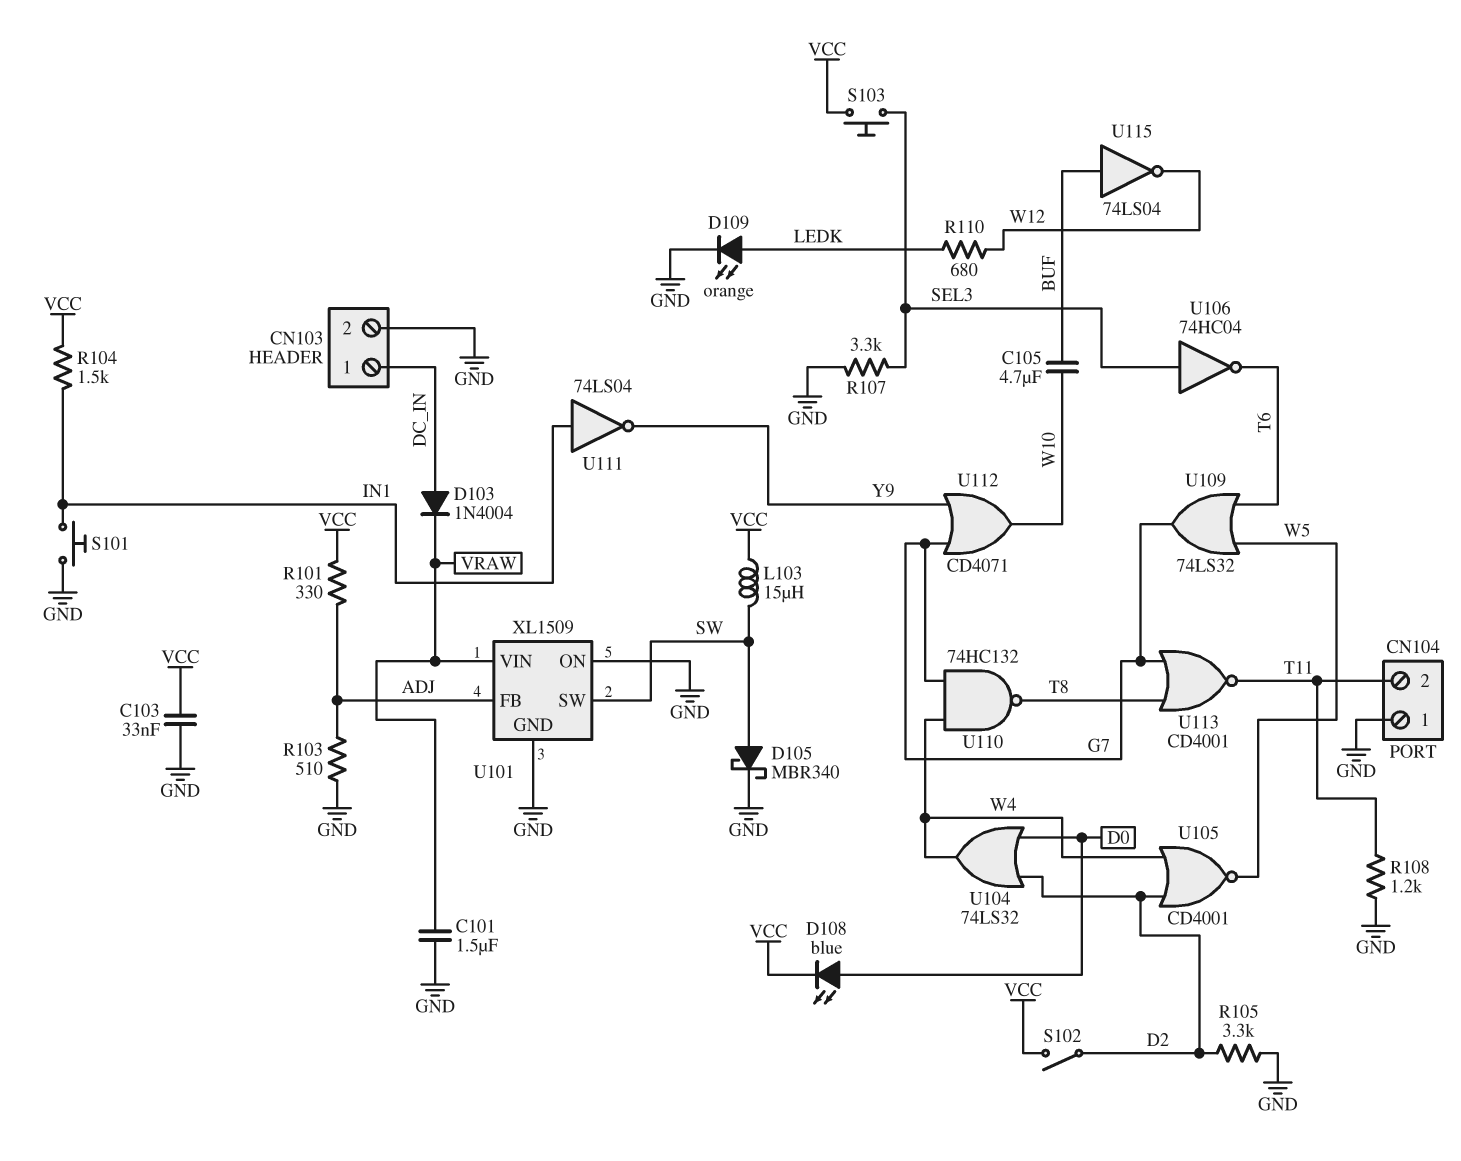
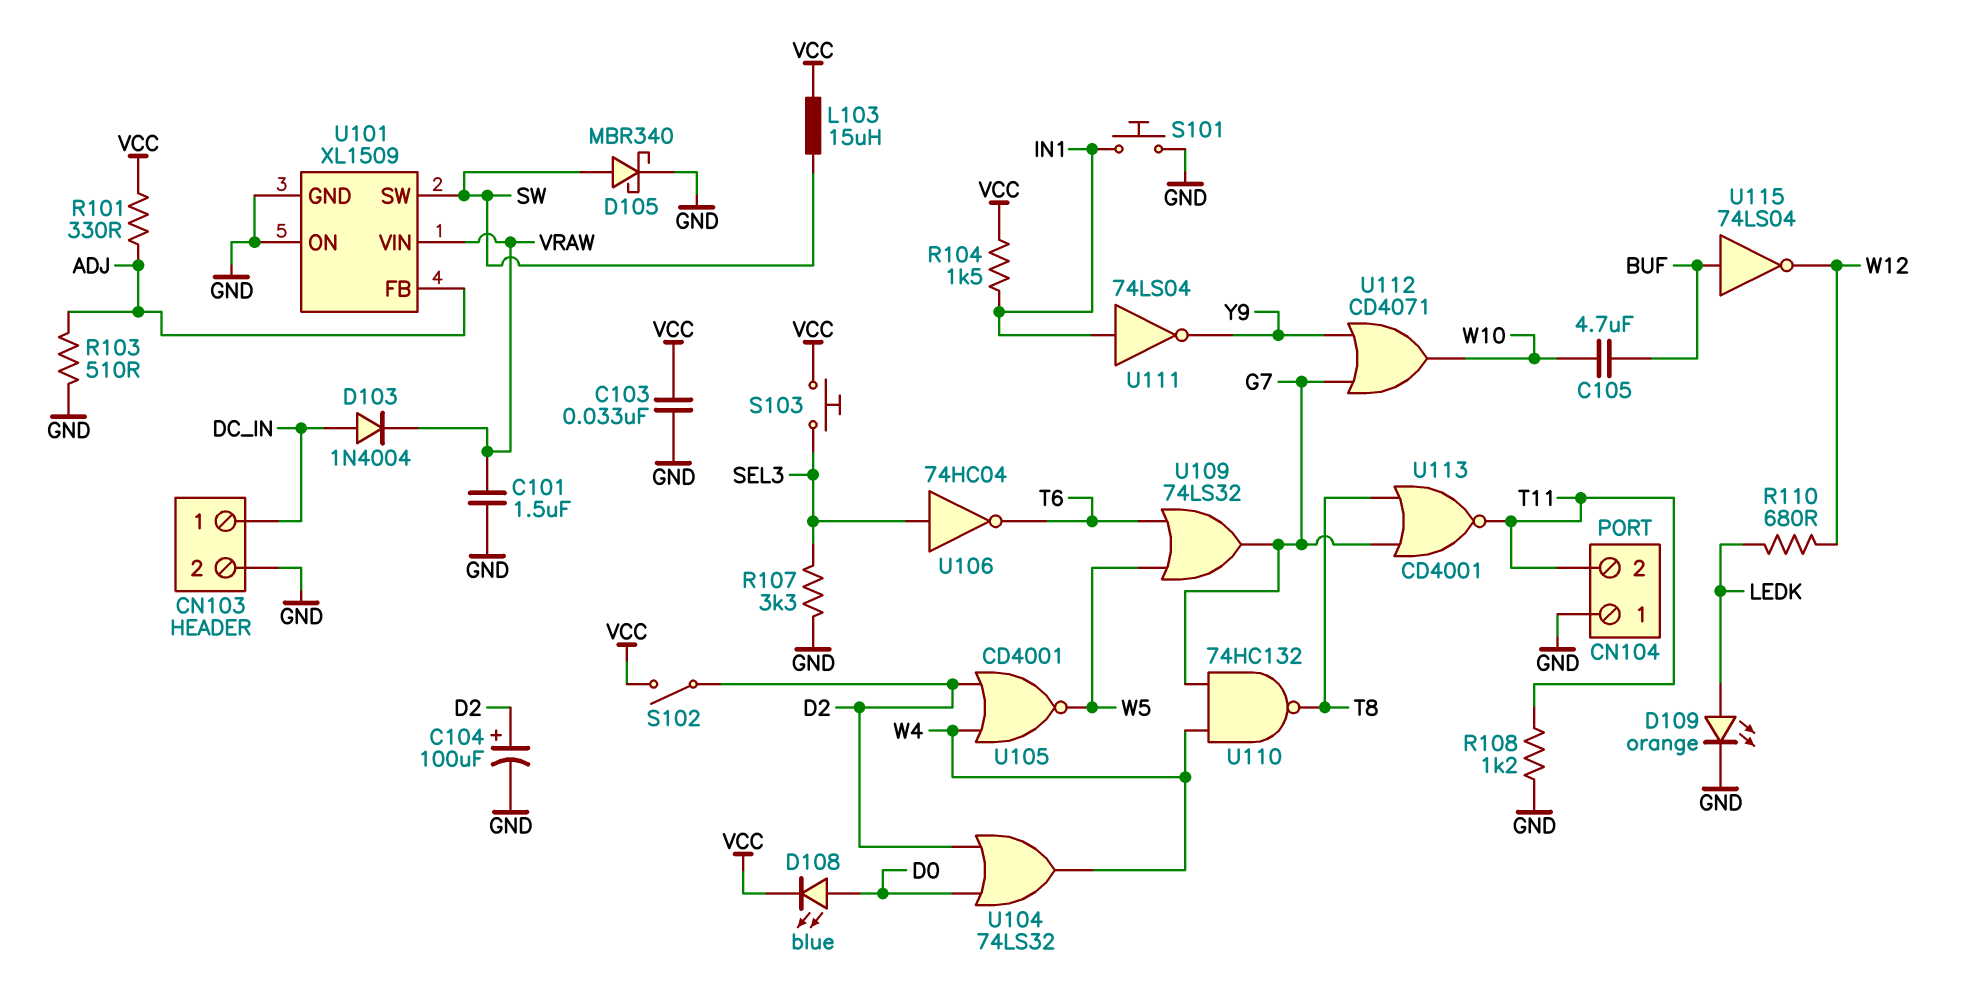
C104: none -> 100uF (plus D2, minus GND)
R105: 3.3k (D2, GND) -> none

